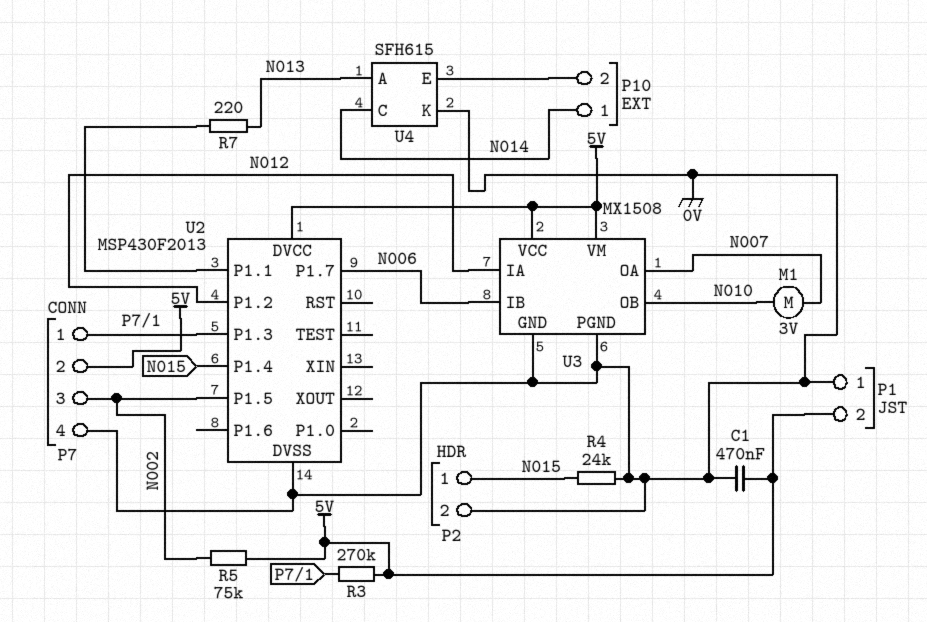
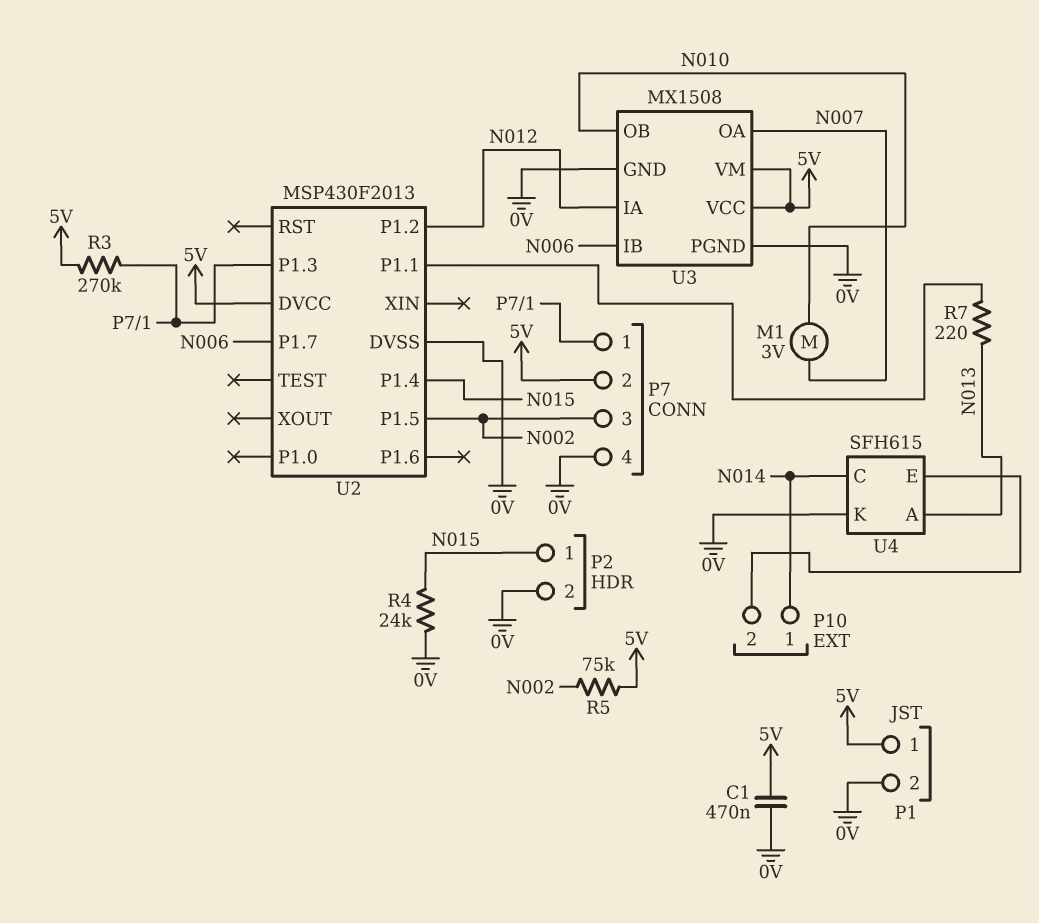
P1 pin 1: 0V -> 5V
P1 pin 2: 5V -> 0V

